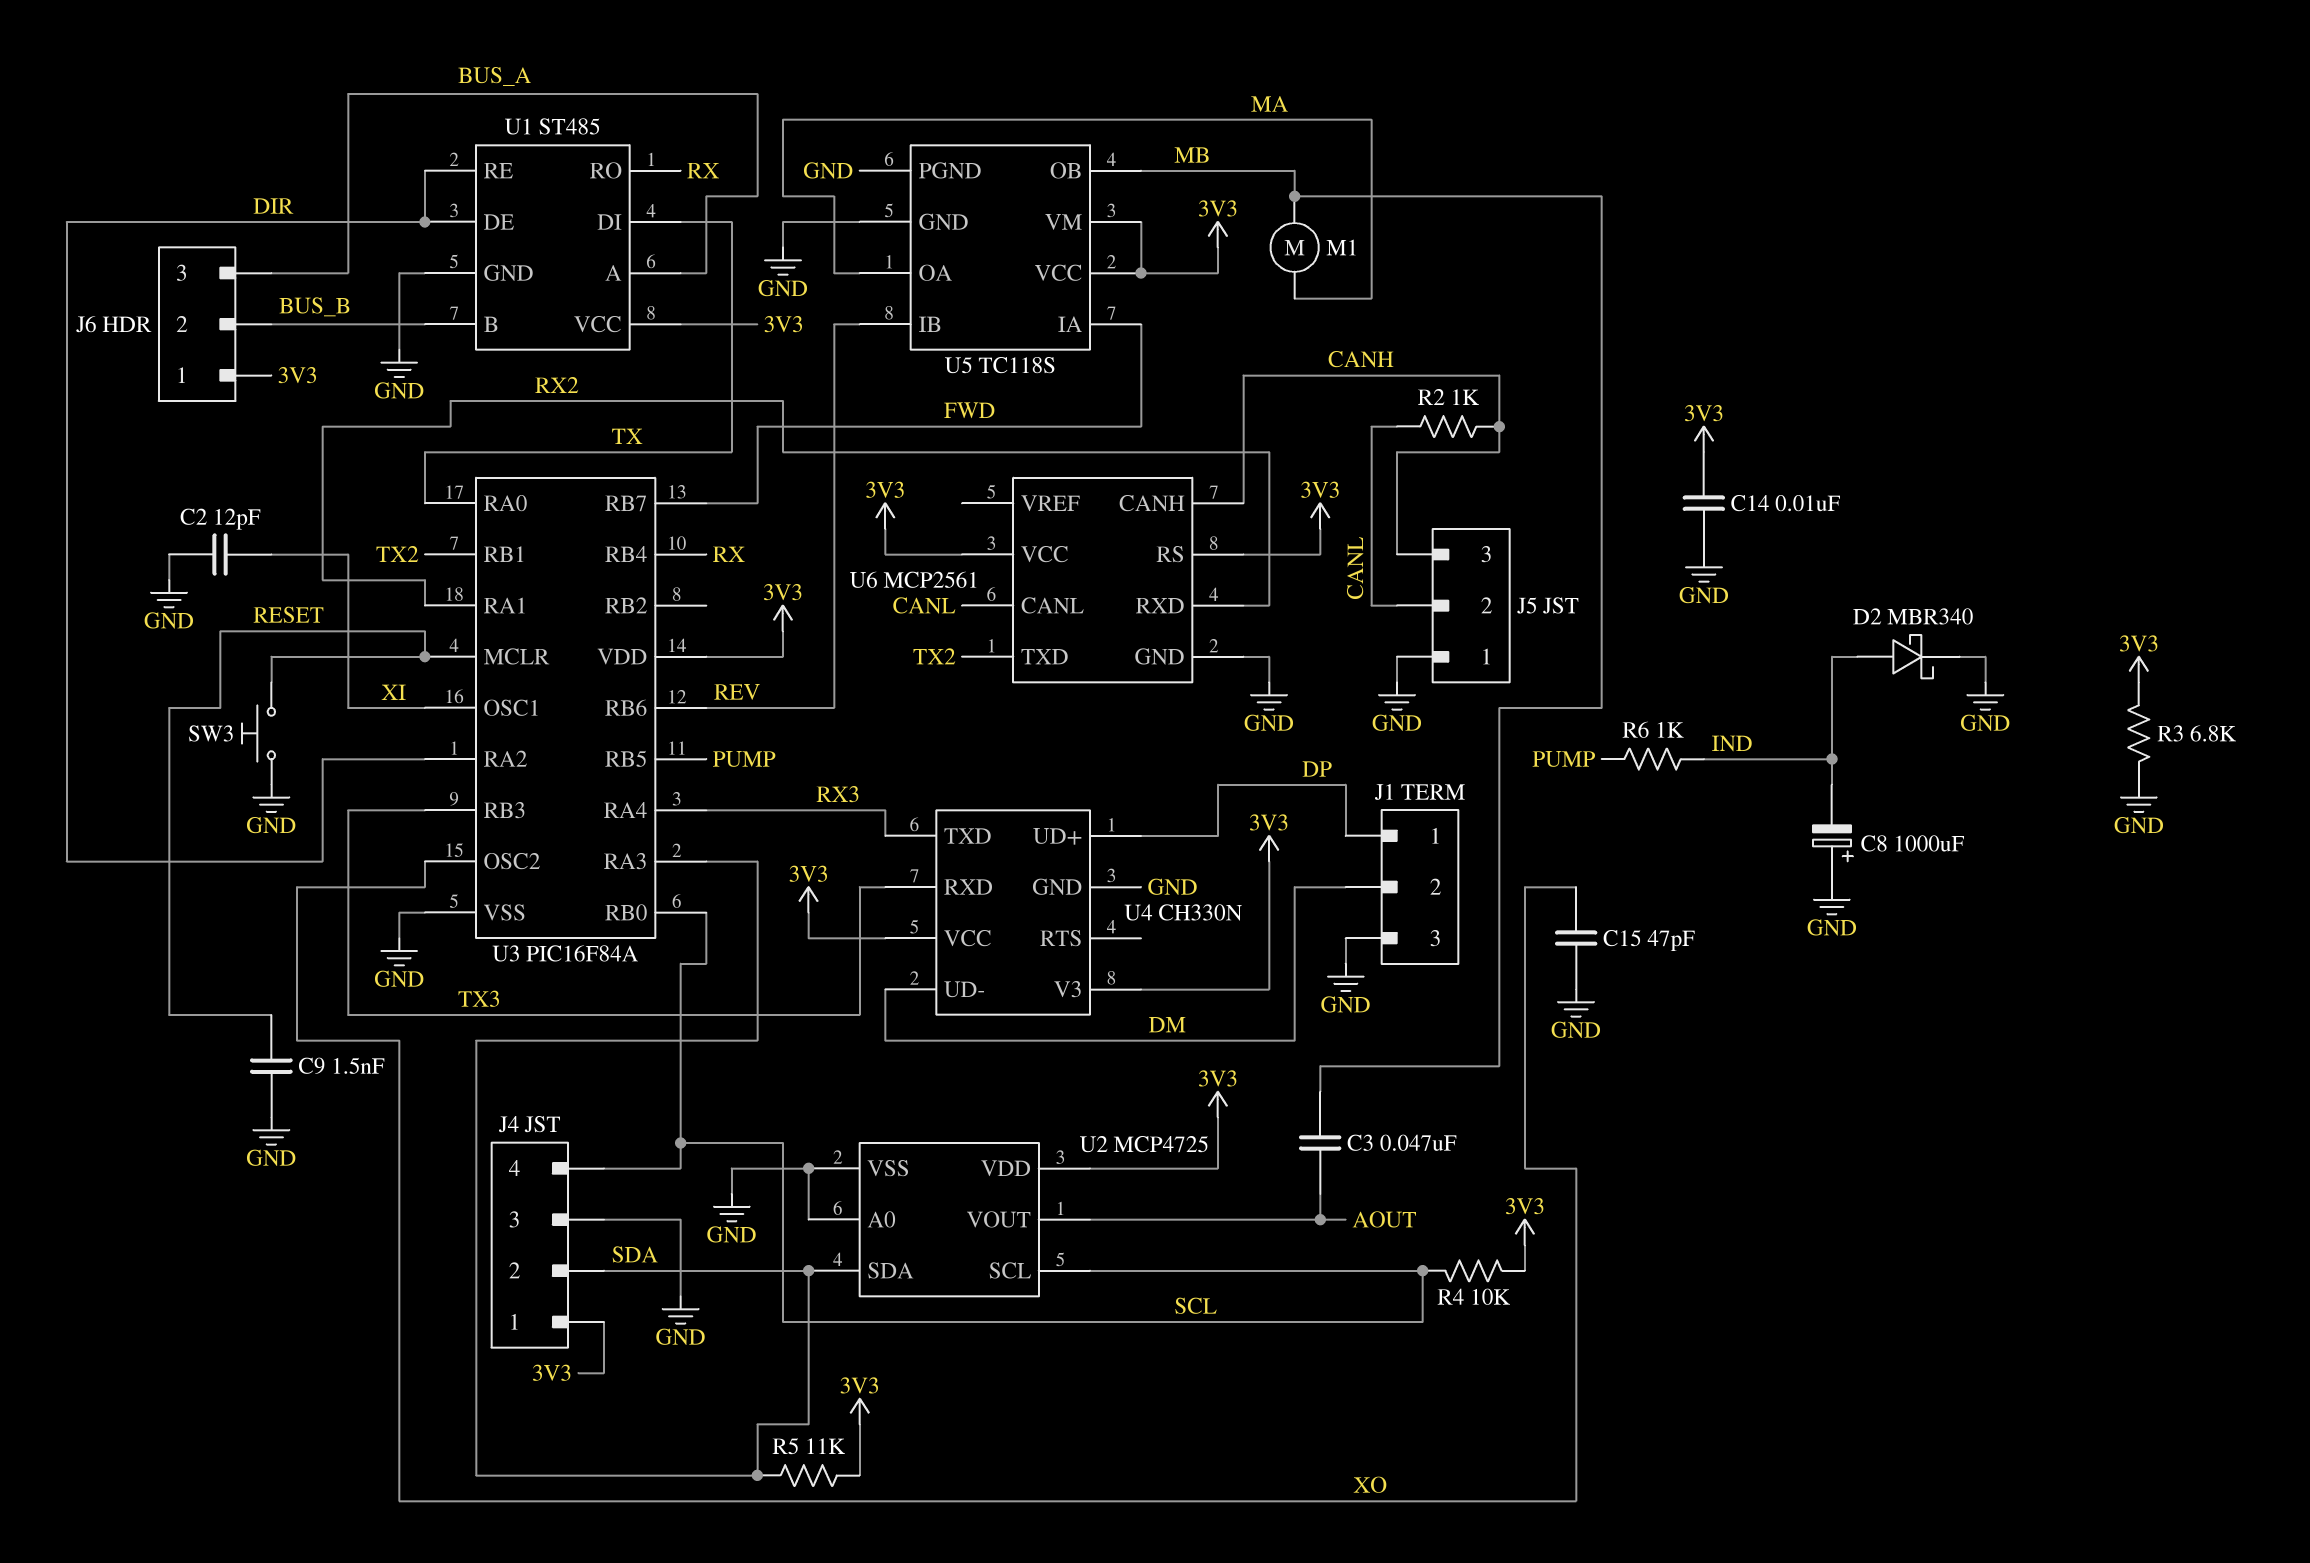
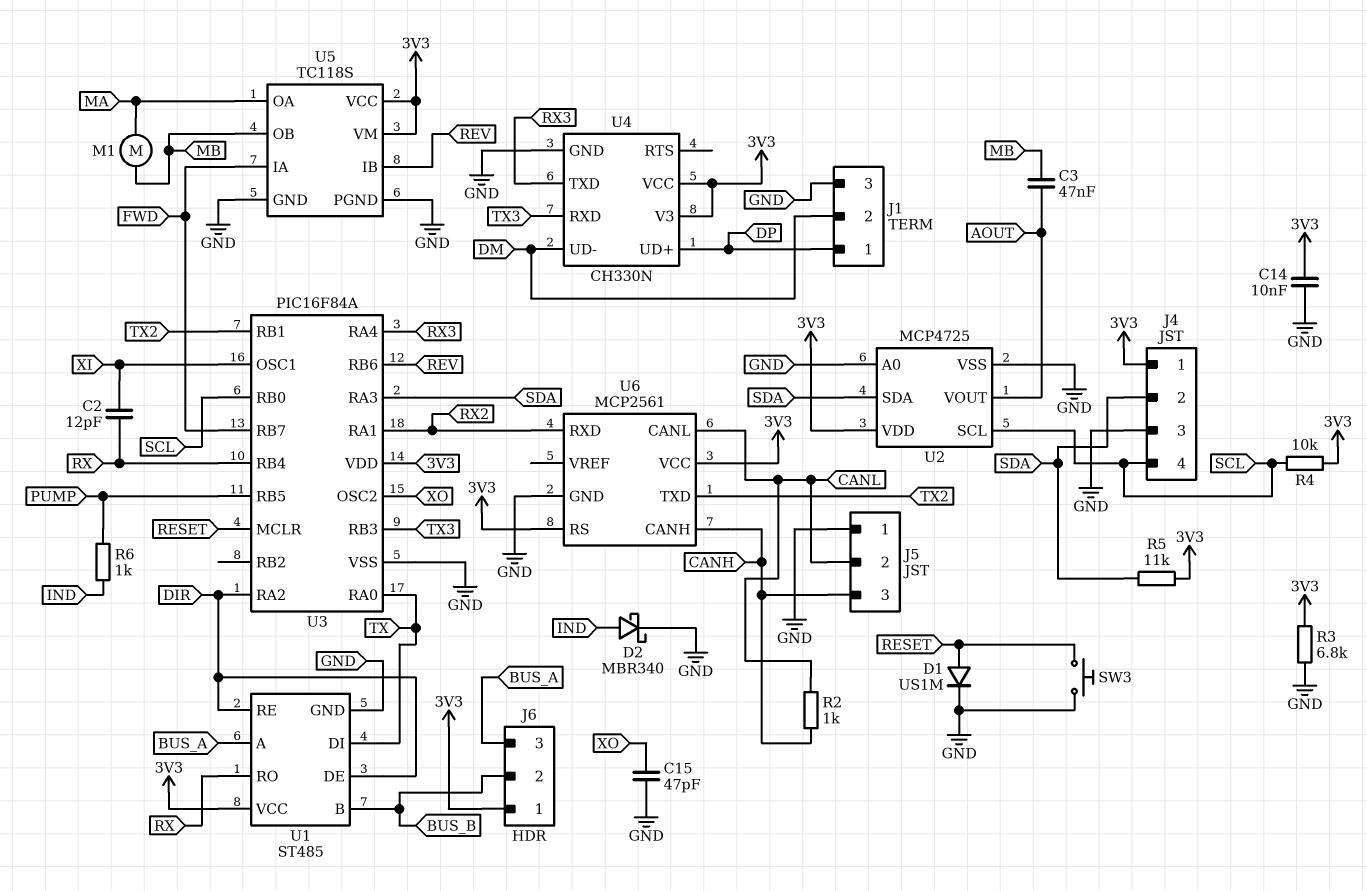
C2: 12pF (GND, XI) -> 12pF (RX, XI)
C8: 1000uF (plus GND, minus IND) -> none
C9: 1.5nF (GND, RESET) -> none
D1: none -> diode US1M (A RESET, K GND)

